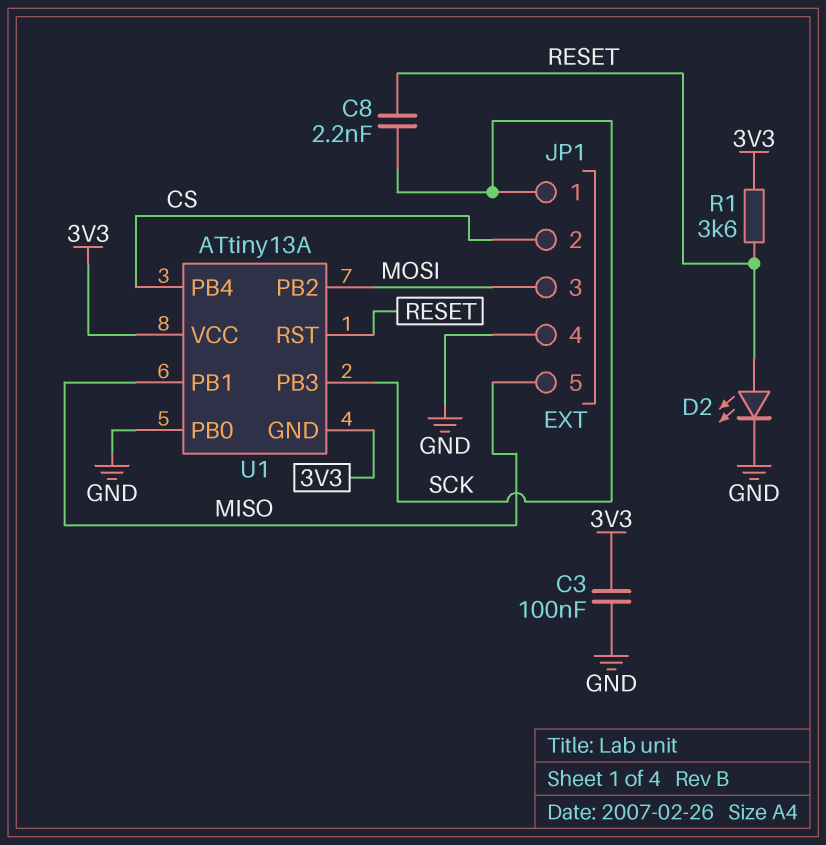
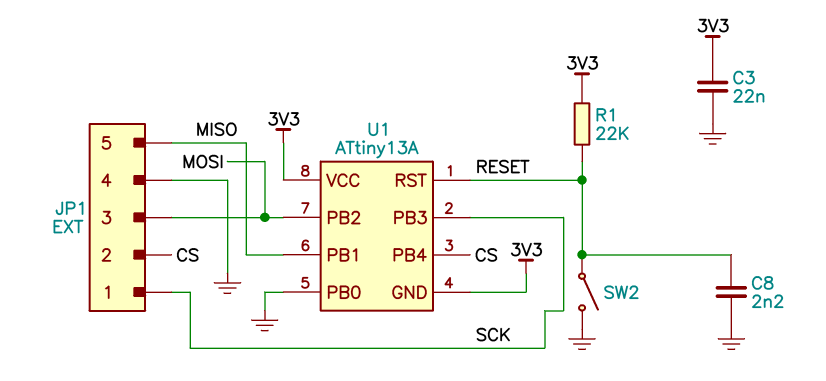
C3: 100nF (3V3, GND) -> 22nF (3V3, GND)
C8: 2.2nF (RESET, SCK) -> 2.2nF (GND, RESET)
D2: LED (A RESET, K GND) -> none
R1: 3.6k (3V3, RESET) -> 22k (3V3, RESET)
SW2: none -> switch (GND, RESET)

